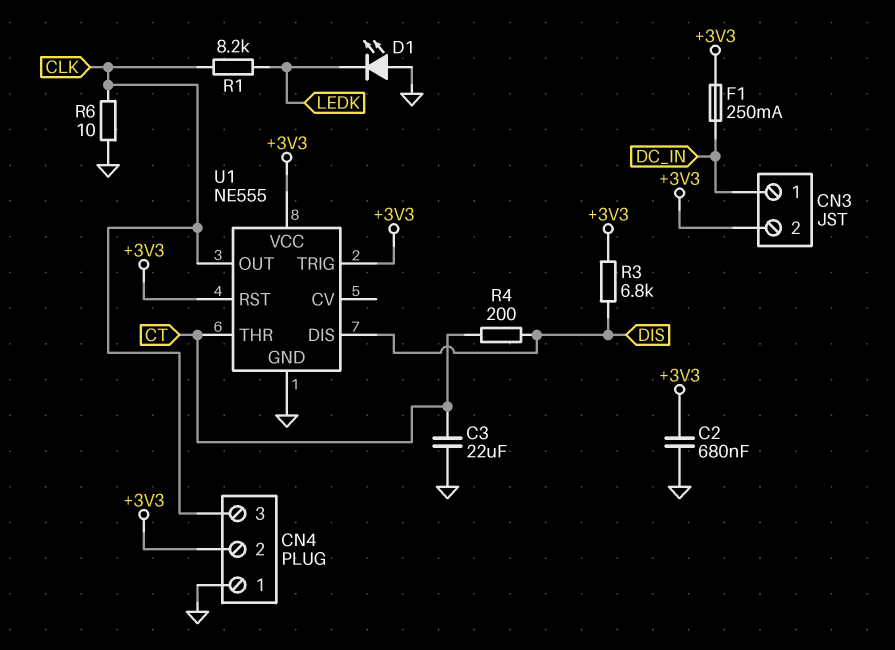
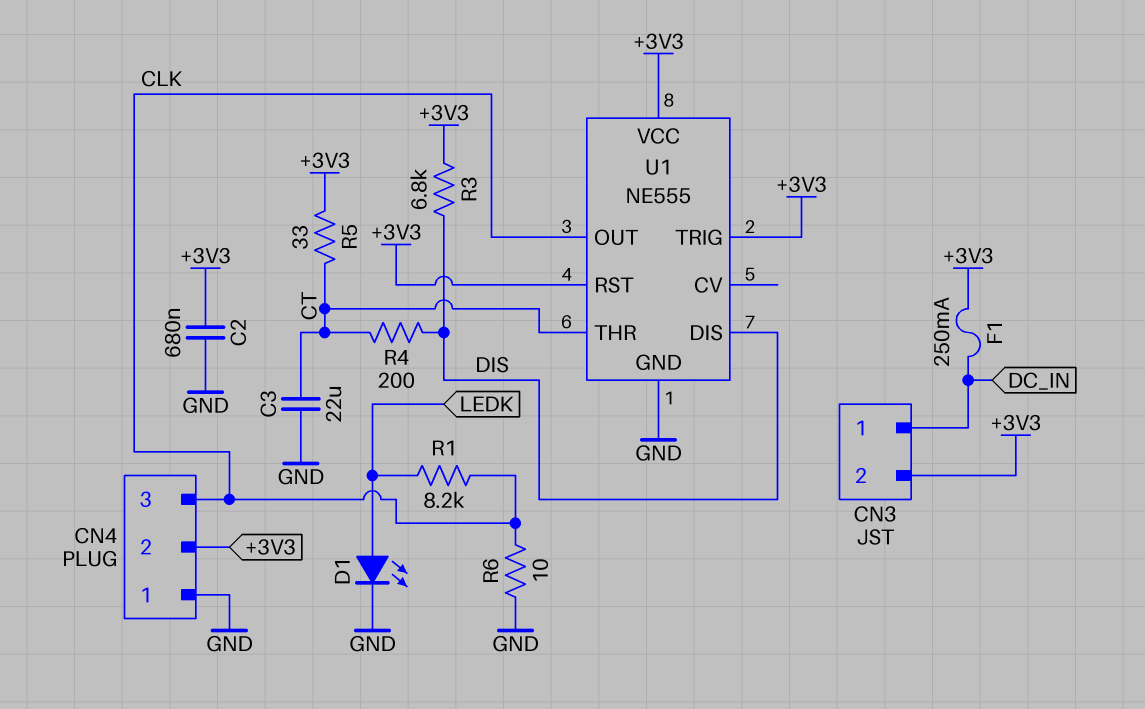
D1: LED (A GND, K LEDK) -> LED (A LEDK, K GND)
R5: none -> 33 (+3V3, CT)

